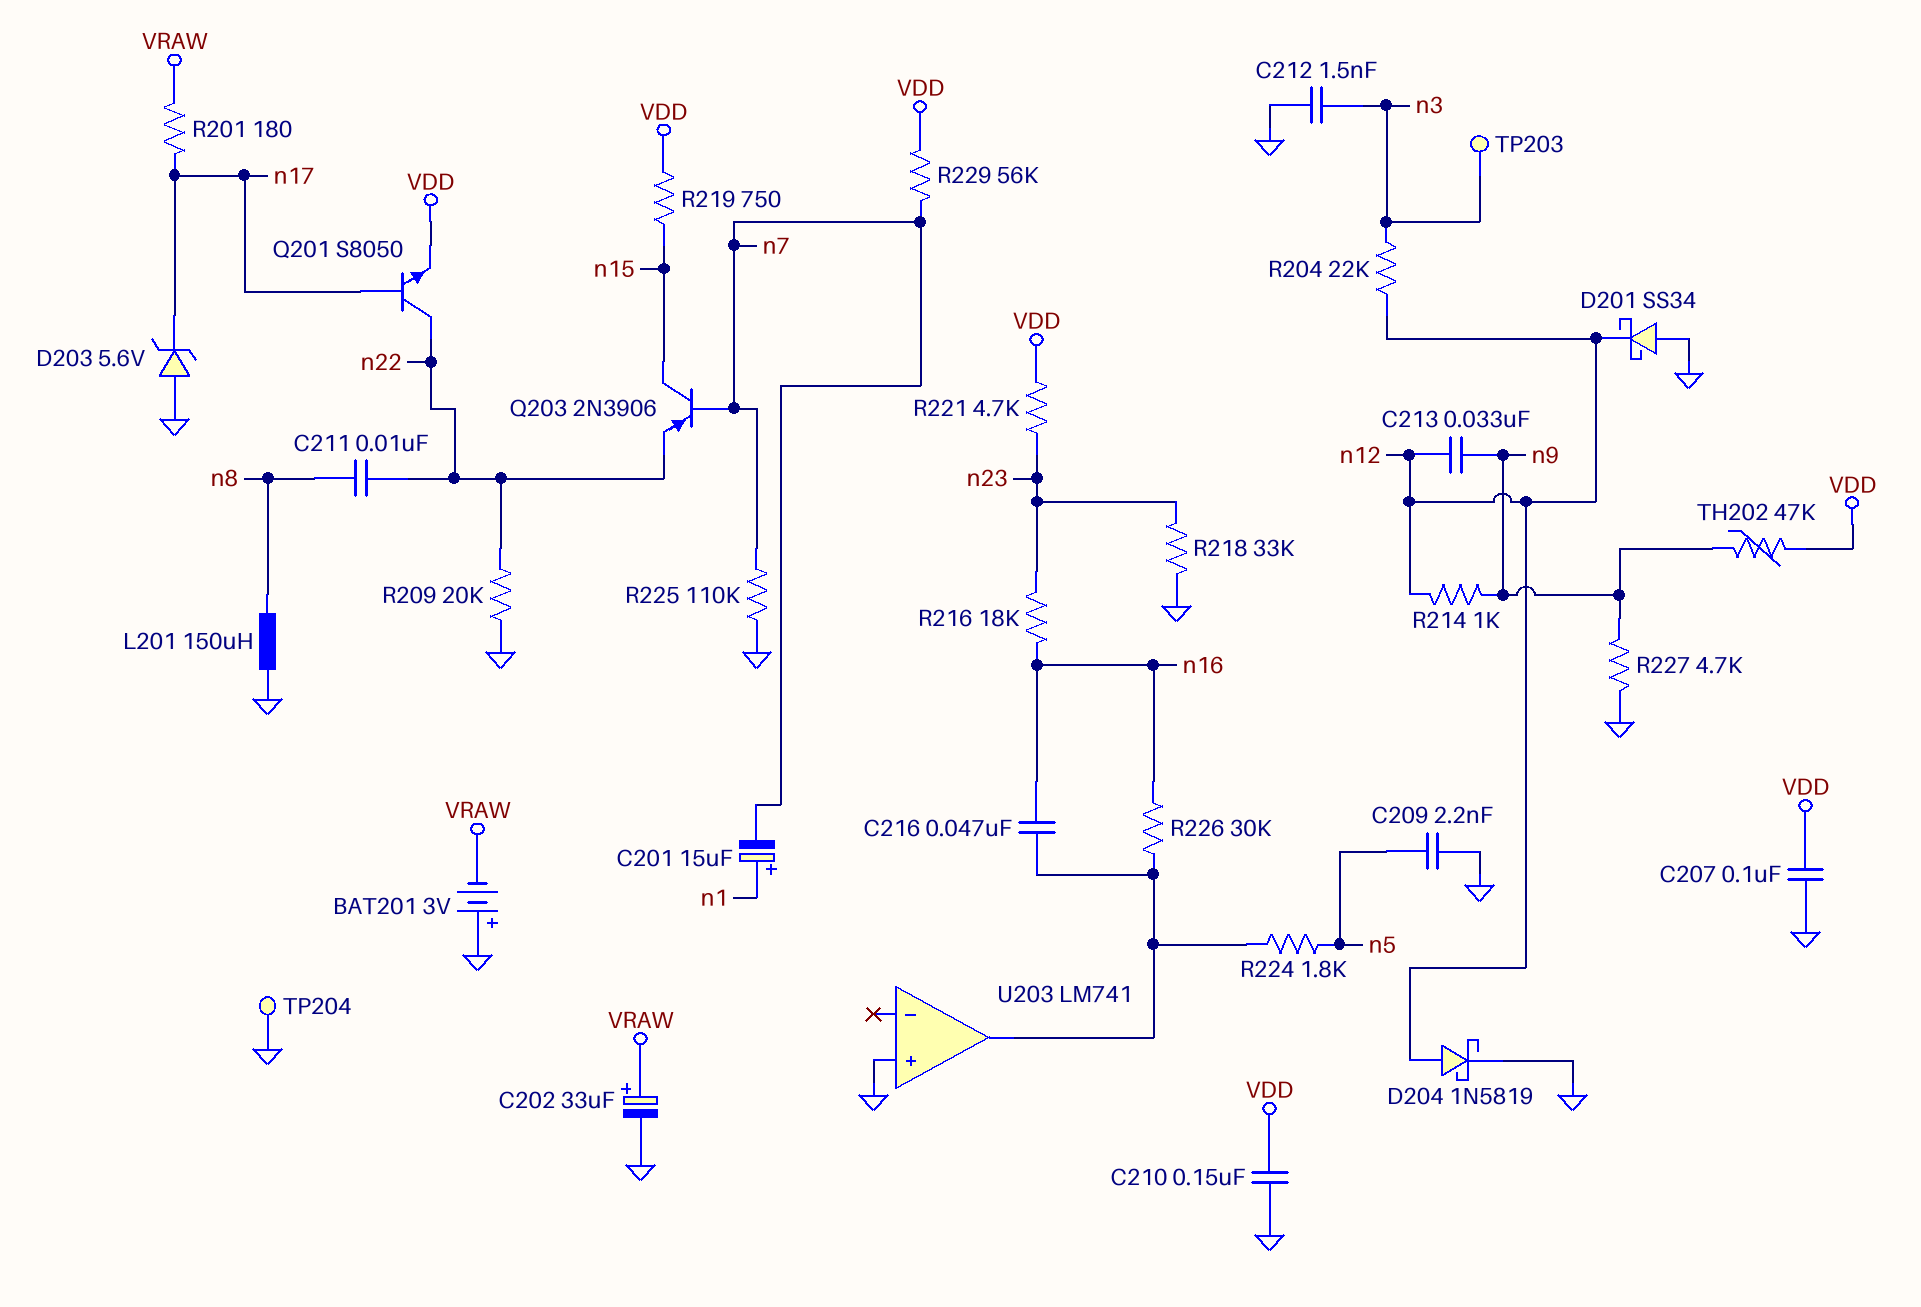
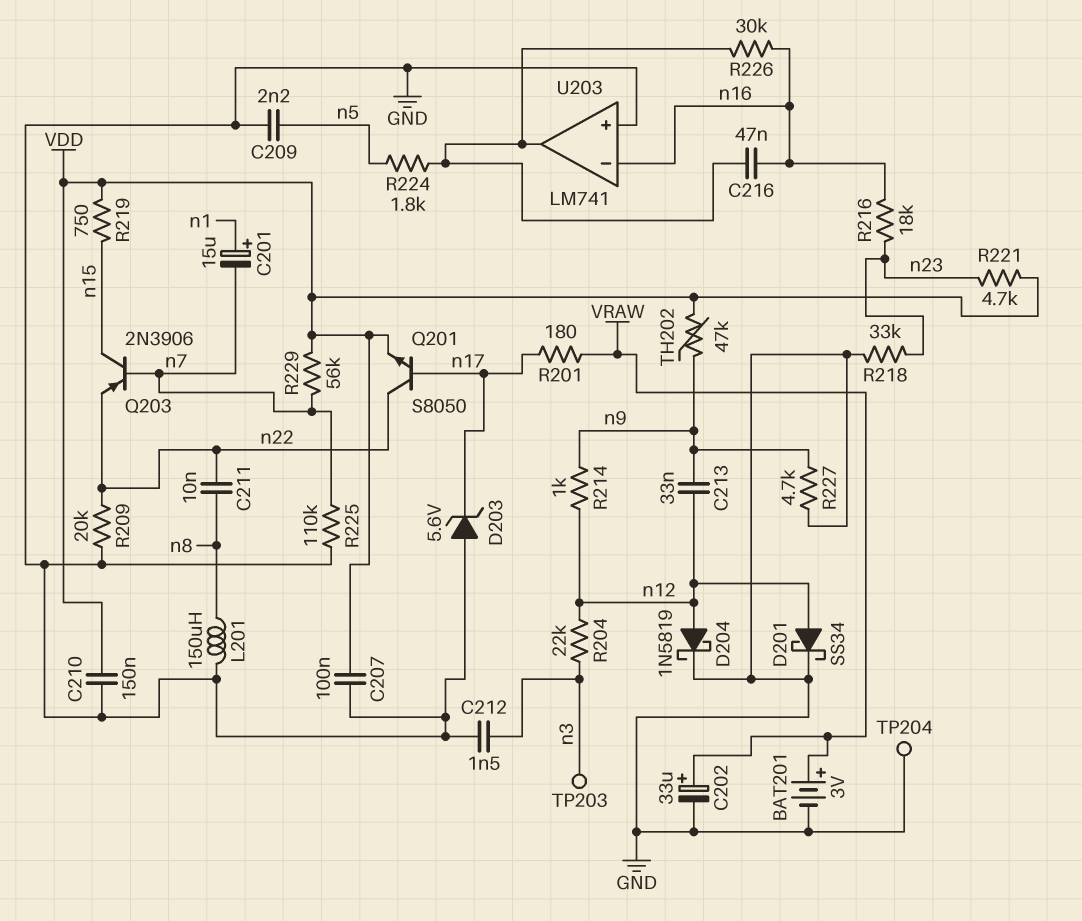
BAT201: 3V (plus GND, minus VRAW) -> 3V (plus VRAW, minus GND)
D201: schottky SS34 (A GND, K n12) -> schottky SS34 (A n12, K GND)
U203 pin in-: none -> n16

